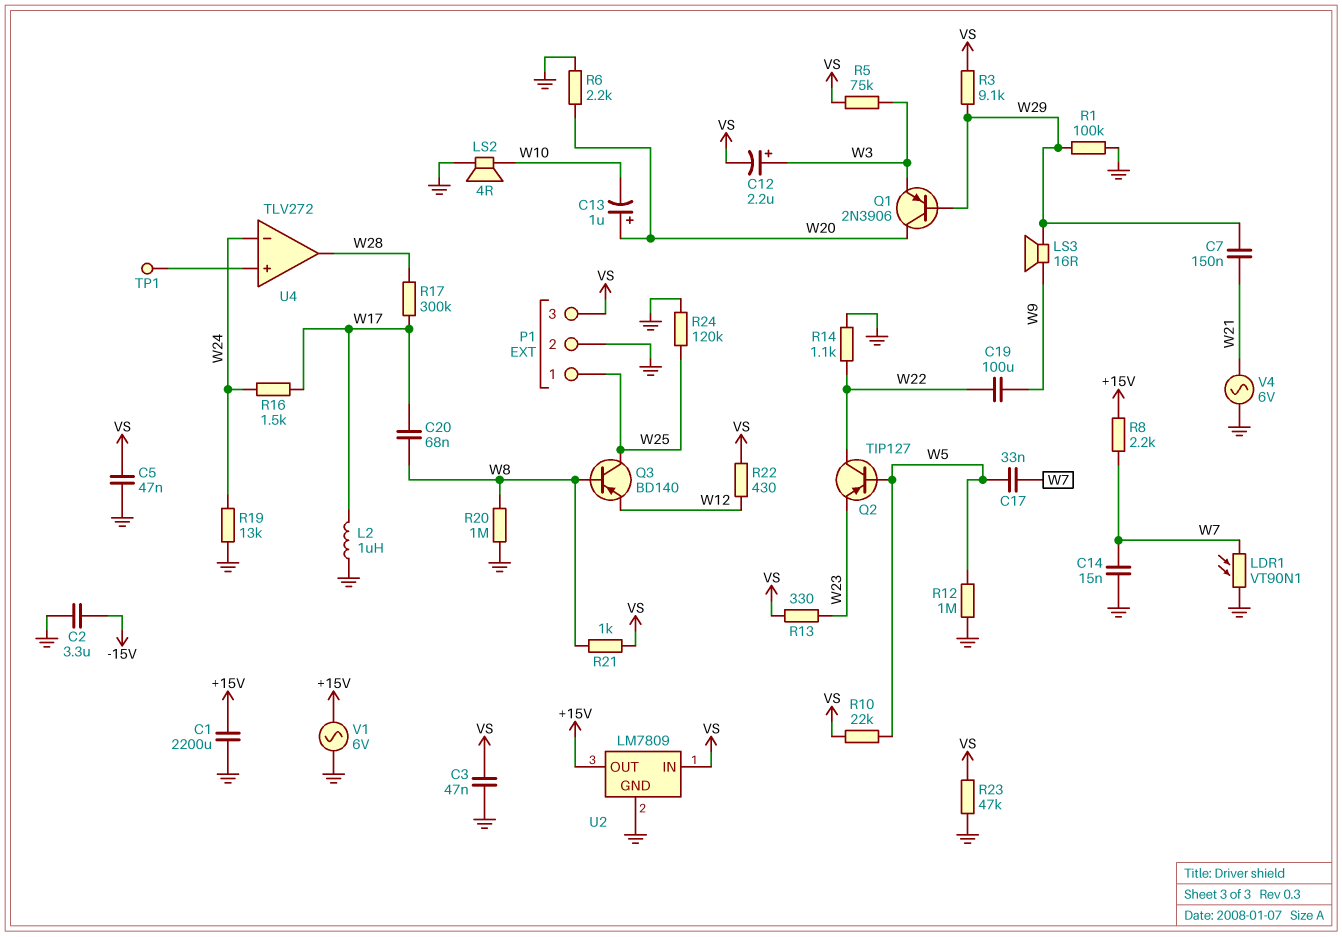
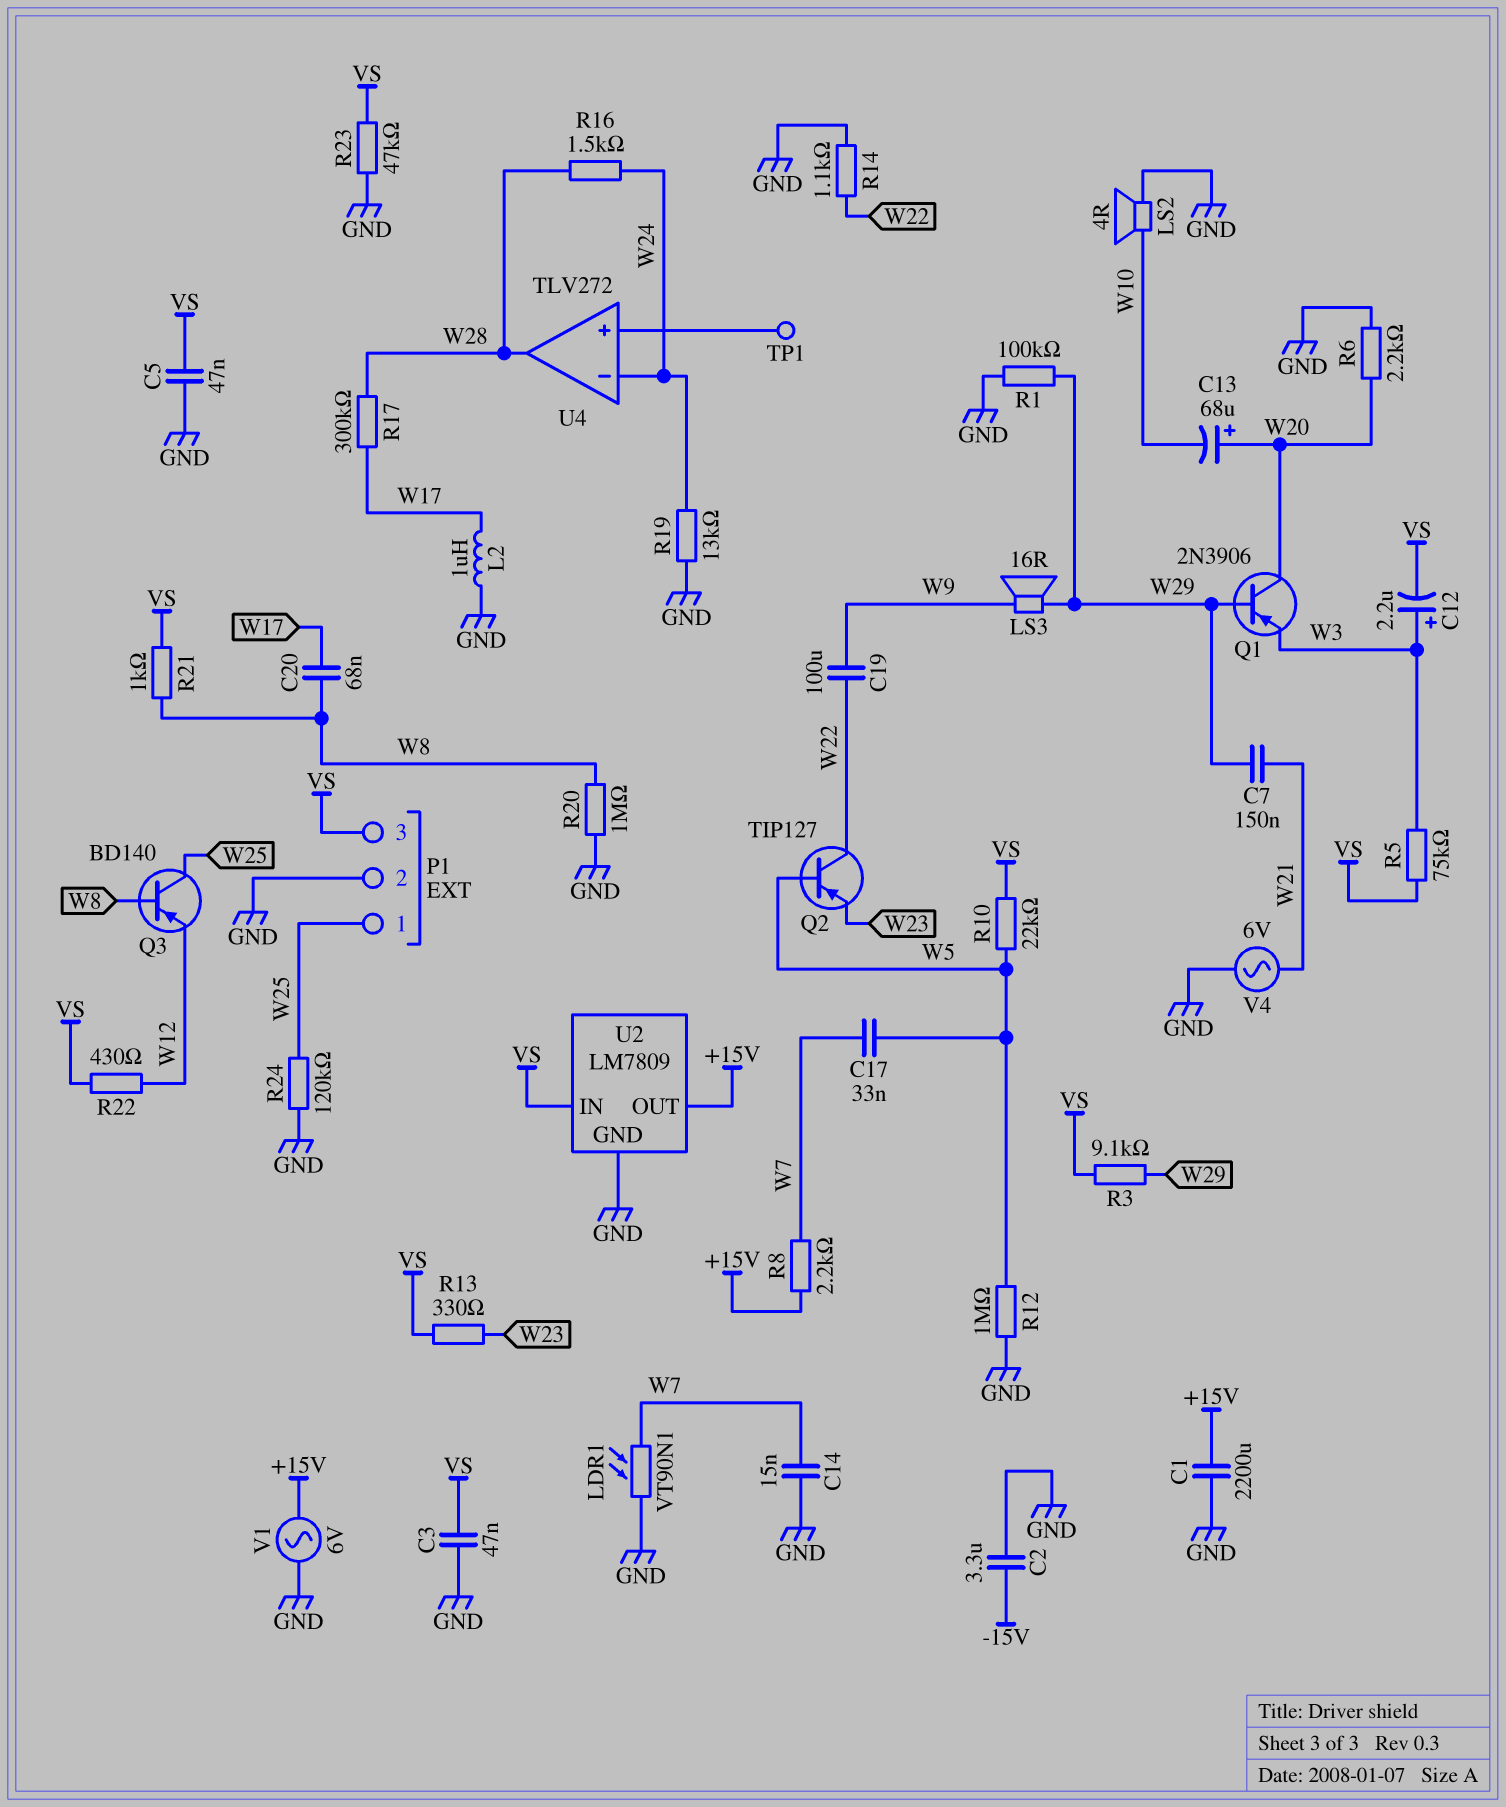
C13: 1uF (plus W20, minus W10) -> 68uF (plus W20, minus W10)
R16: 1.5k (W17, W24) -> 1.5k (W24, W28)

